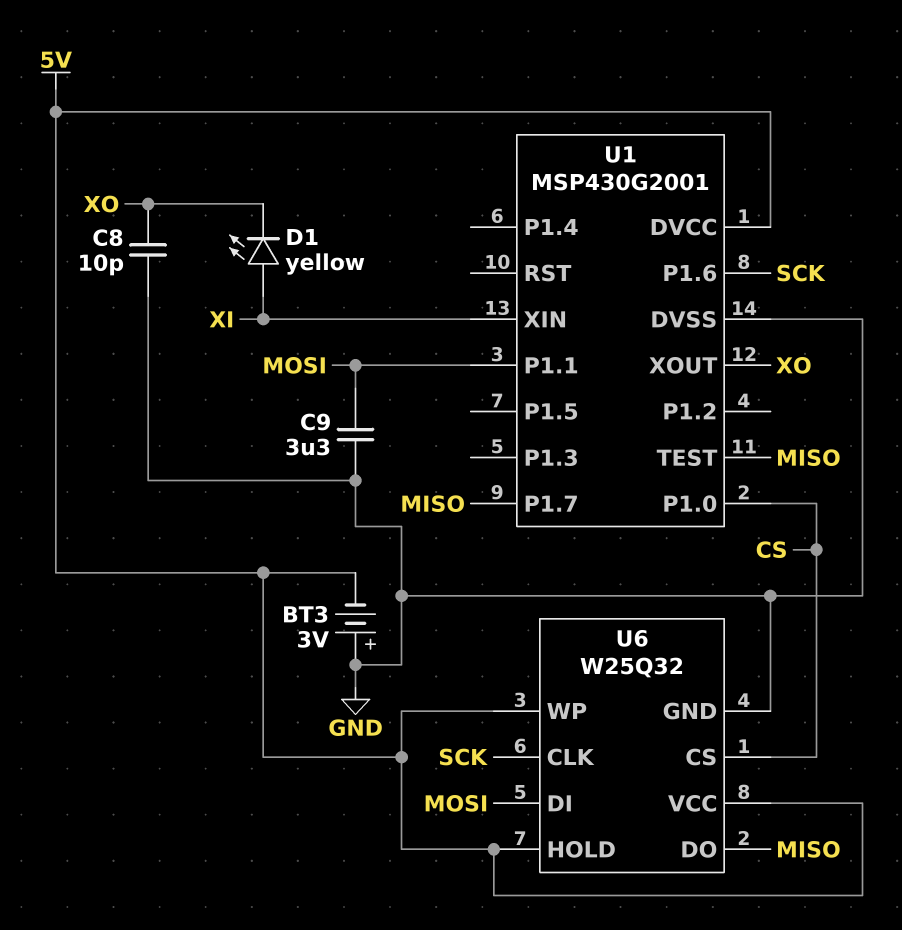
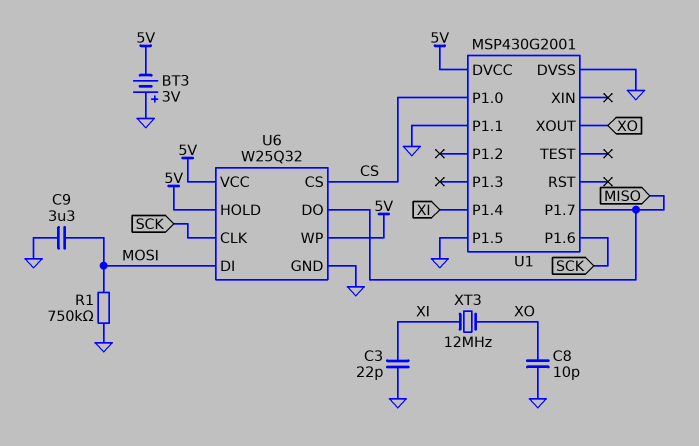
C3: none -> 22pF (GND, XI)
D1: LED yellow (A XI, K XO) -> none
R1: none -> 750k (GND, MOSI)
U1 pin P1.1: MOSI -> GND
U1 pin P1.4: none -> XI
U1 pin P1.5: none -> GND
U1 pin TEST: MISO -> none
U1 pin XIN: XI -> none
XT3: none -> 12MHz (XI, XO)

